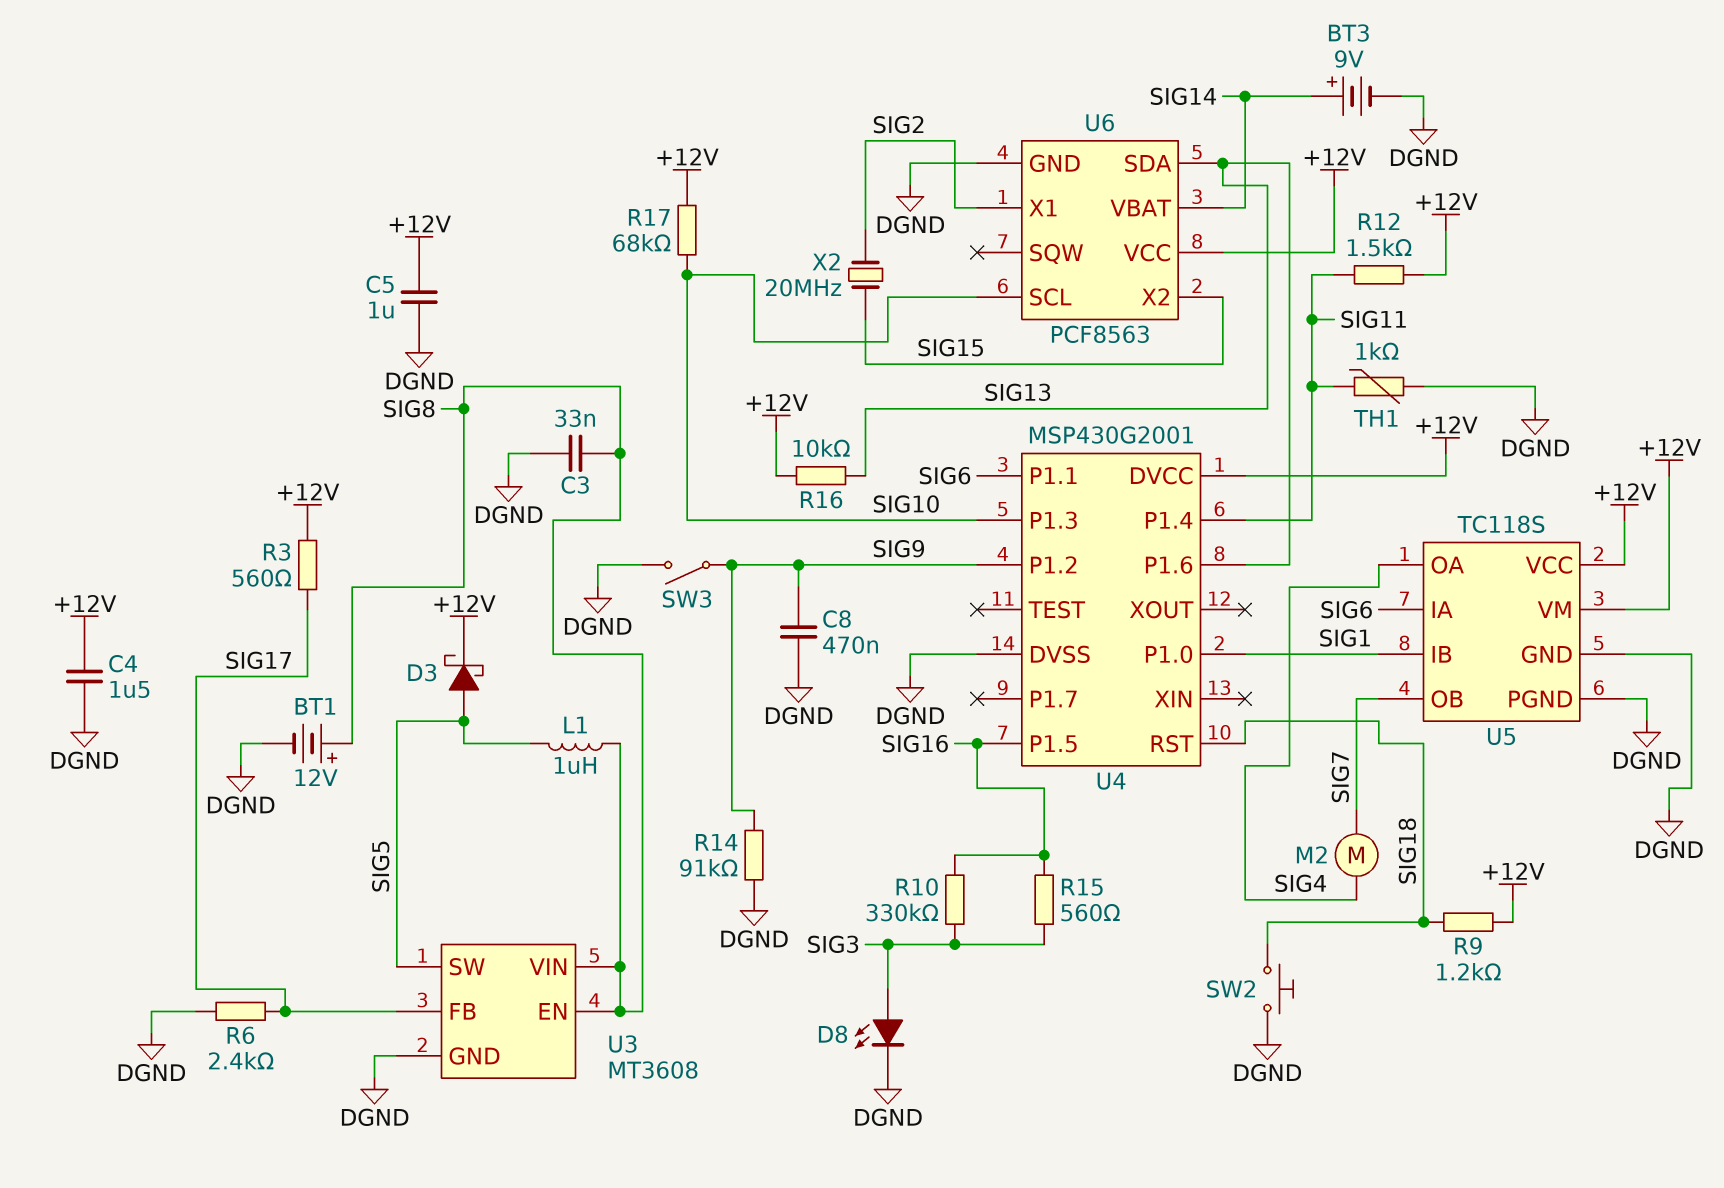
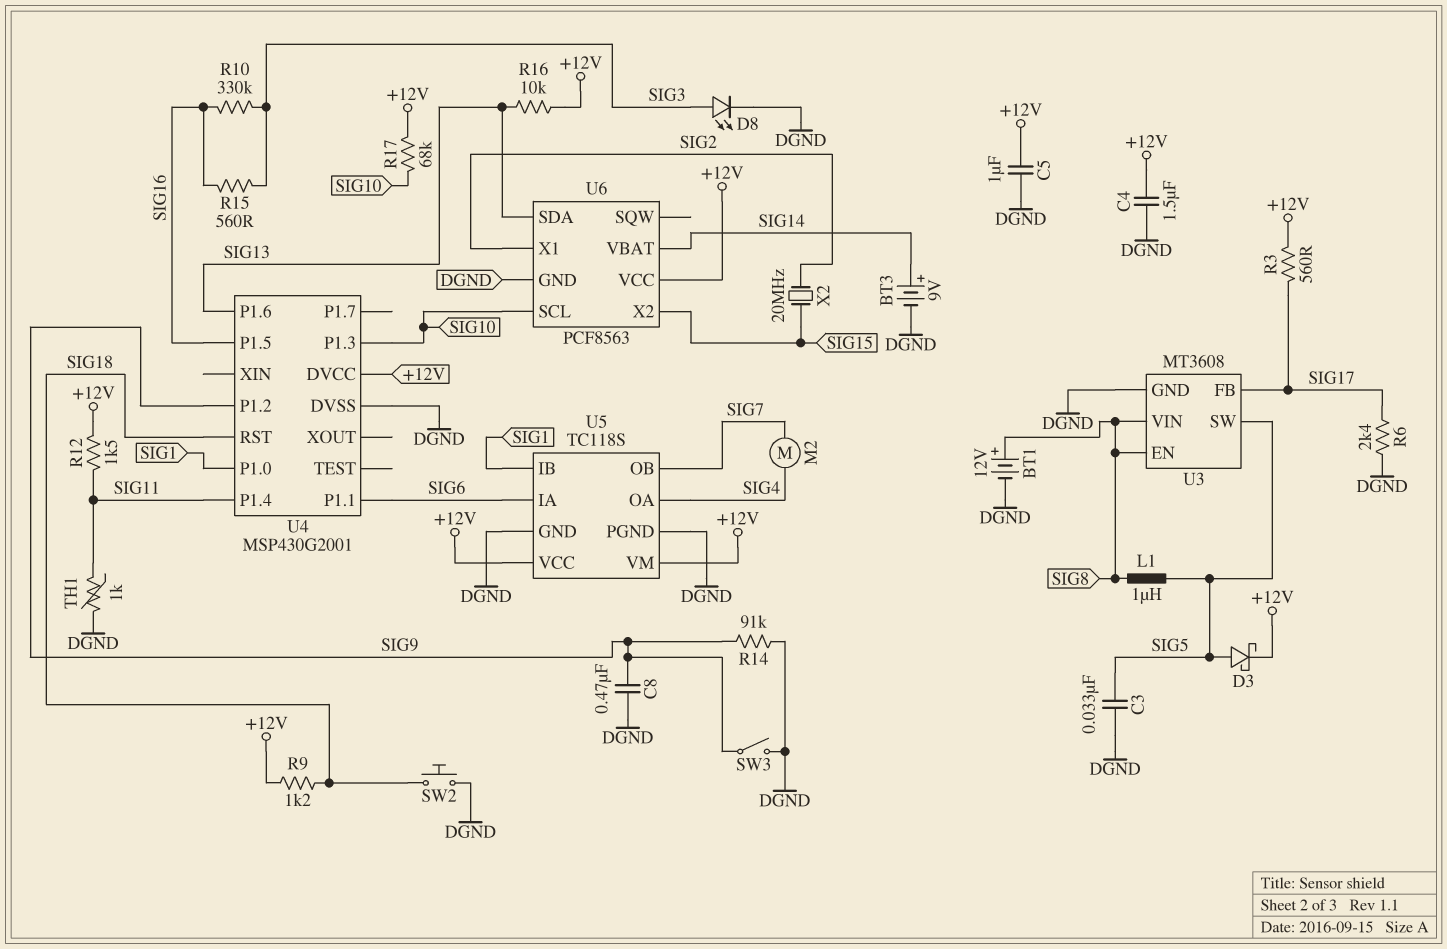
C3: 33nF (DGND, SIG8) -> 33nF (DGND, SIG5)

